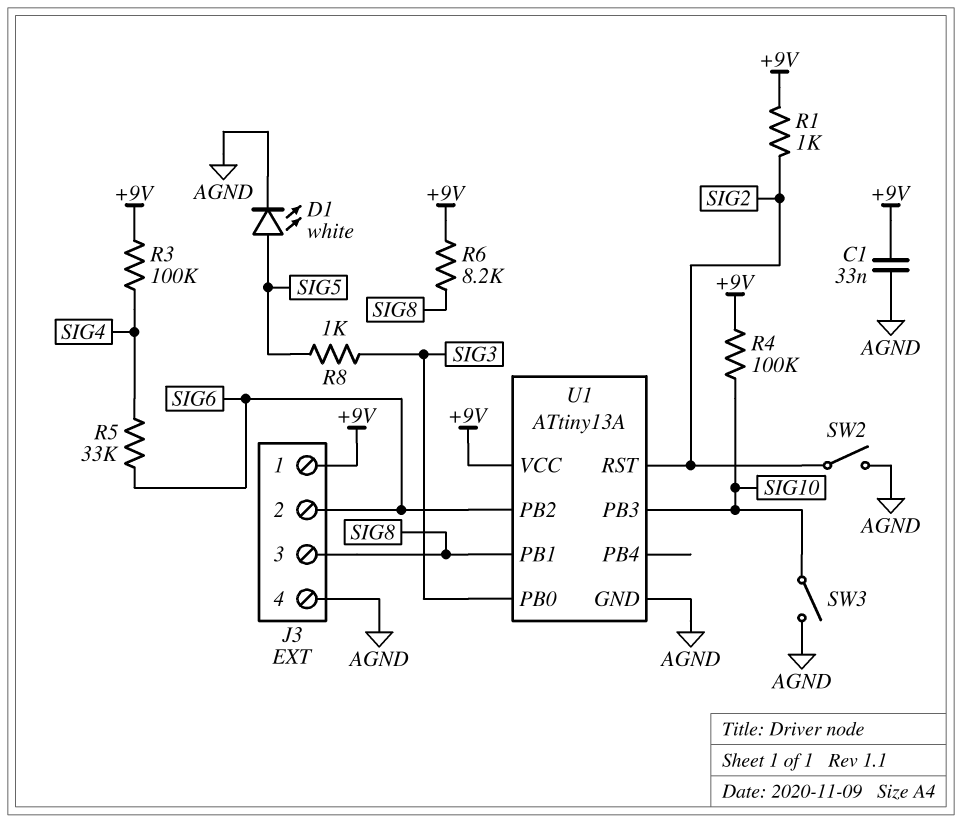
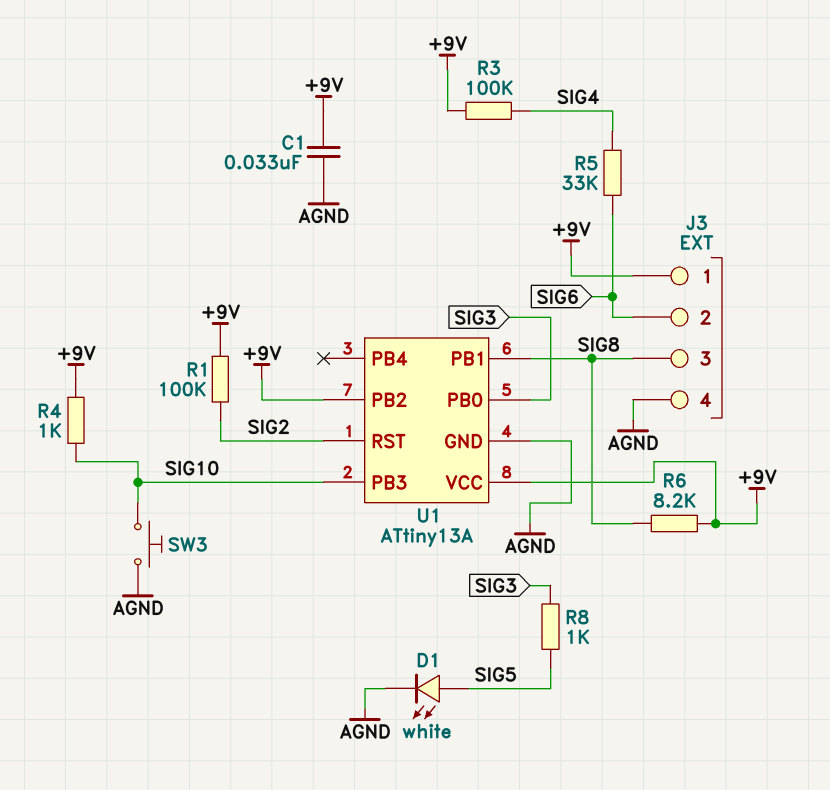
R1: 1k (+9V, SIG2) -> 100k (+9V, SIG2)
R4: 100k (+9V, SIG10) -> 1k (+9V, SIG10)
SW2: switch (AGND, SIG2) -> none
SW3: switch (AGND, SIG10) -> button (AGND, SIG10)
U1 pin PB2: SIG6 -> +9V

